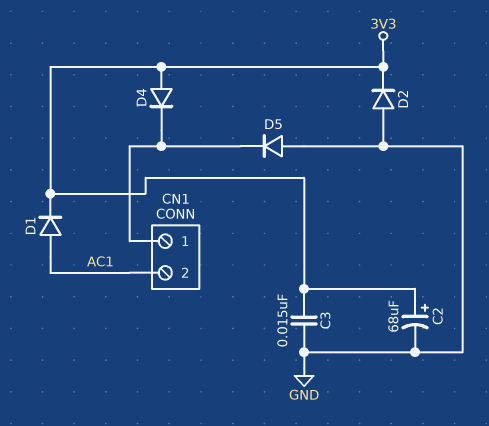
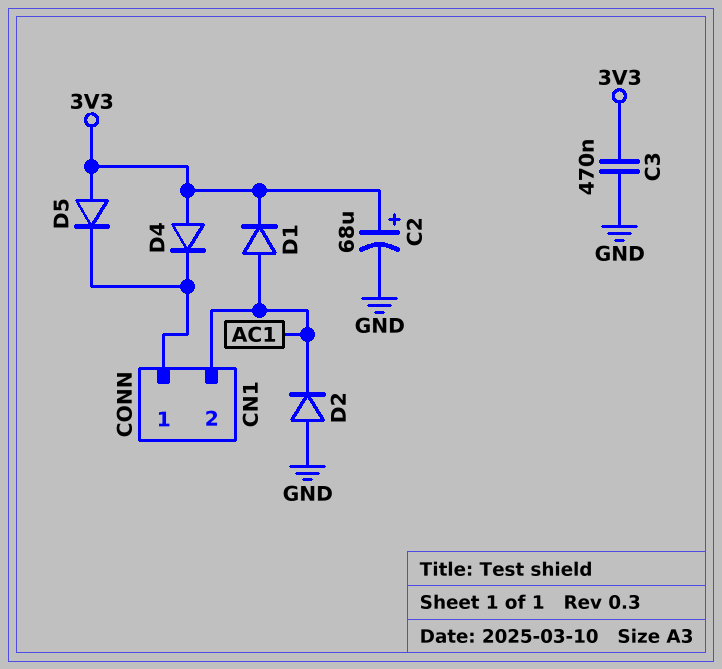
C3: 15nF (3V3, GND) -> 470nF (3V3, GND)
D2: diode (A GND, K 3V3) -> diode (A GND, K AC1)
D5: diode (A GND, K CN1/1) -> diode (A 3V3, K CN1/1)

